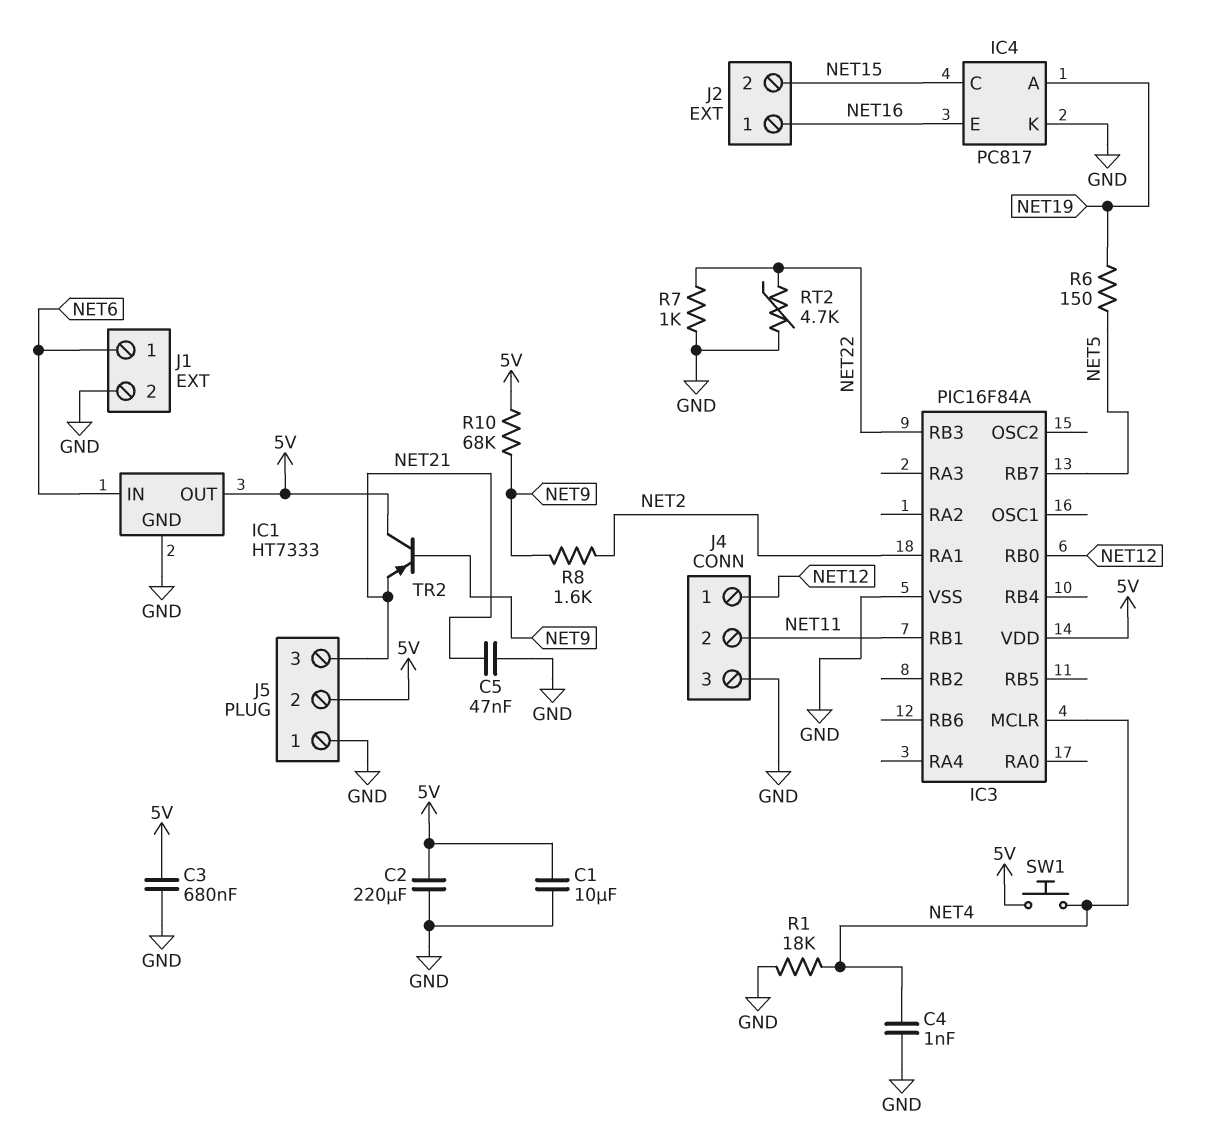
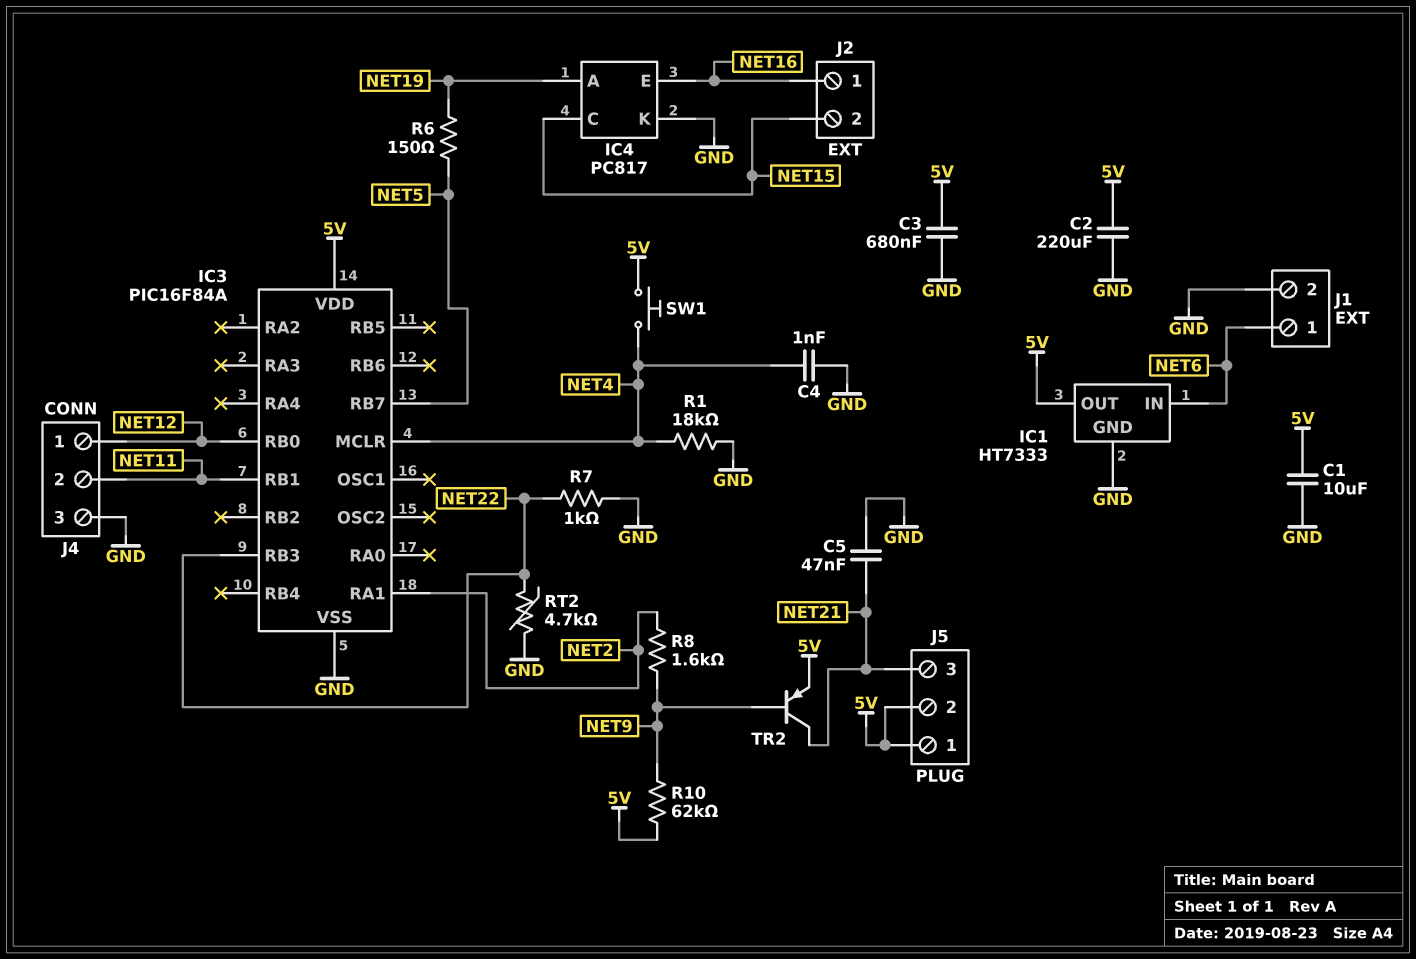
J5 pin 1: GND -> 5V
R10: 68k (5V, NET9) -> 62k (5V, NET9)
TR2: PNP (B NET9, C 5V, E NET21) -> PNP (B NET9, C NET21, E 5V)

